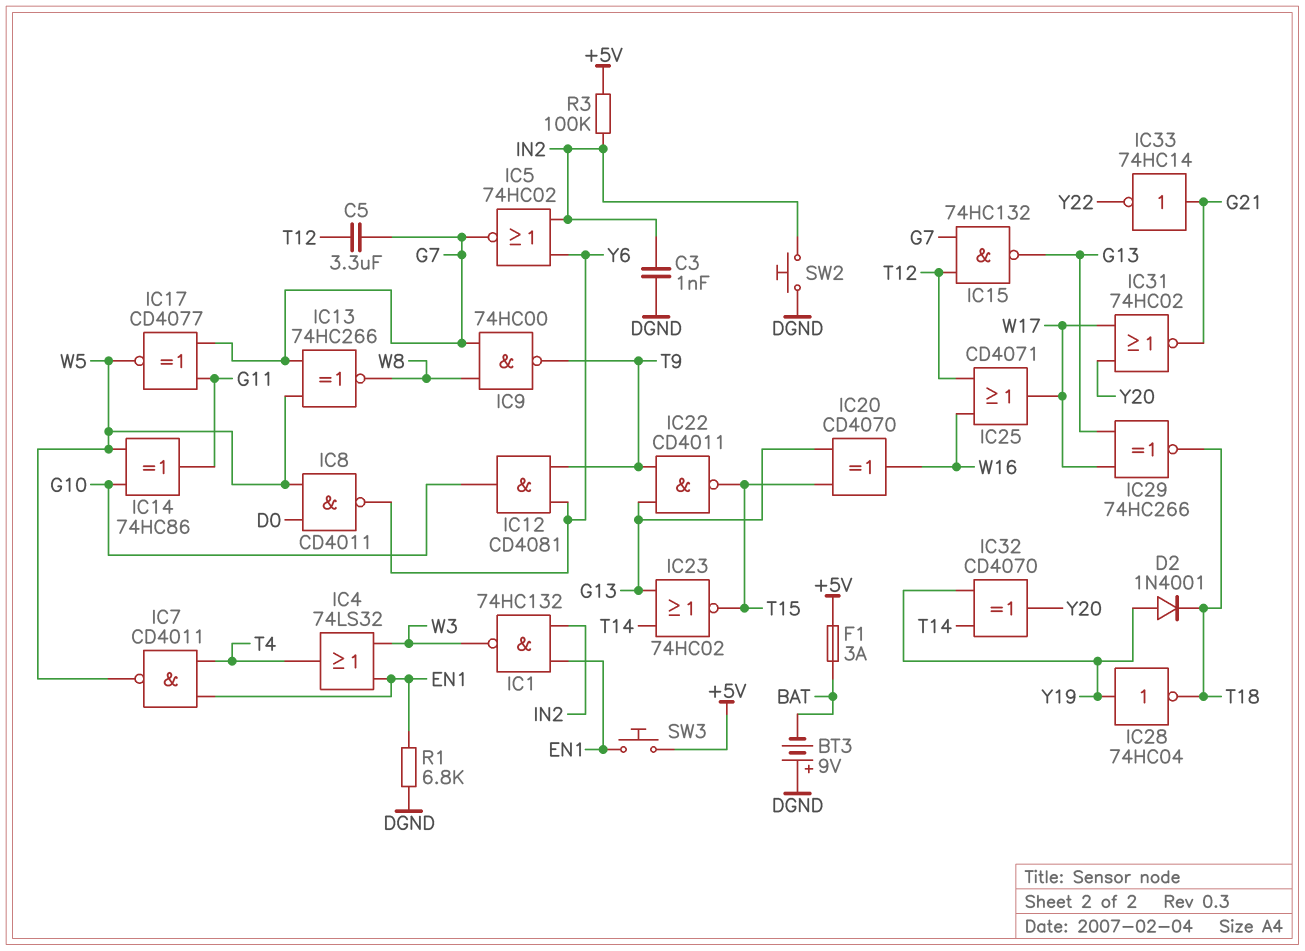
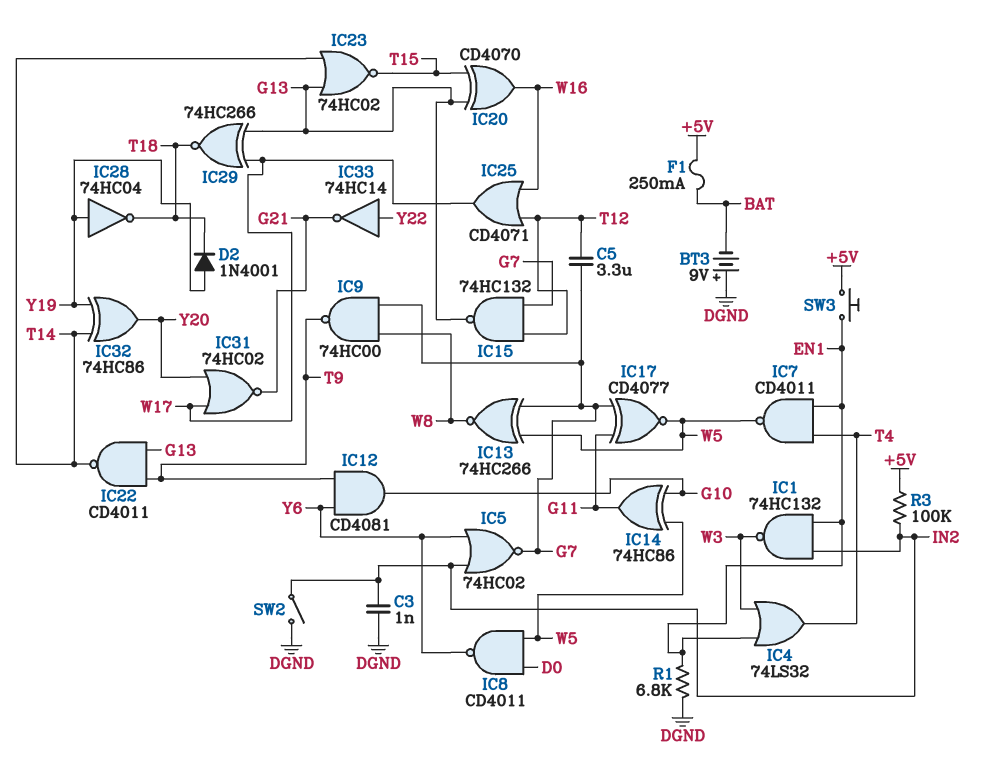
F1: 3A (+5V, BAT) -> 250mA (+5V, BAT)
IC22: NAND CD4011 (in G13, in T9, out T15) -> NAND CD4011 (in G13, in T9, out T14)
IC32: XOR CD4070 (in T14, in Y19, out Y20) -> XOR 74HC86 (in T14, in Y19, out Y20)
IC33: NOT 74HC14 (in G21, out Y22) -> NOT 74HC14 (in Y22, out G21)
SW2: button (DGND, IN2) -> switch (DGND, IN2)

